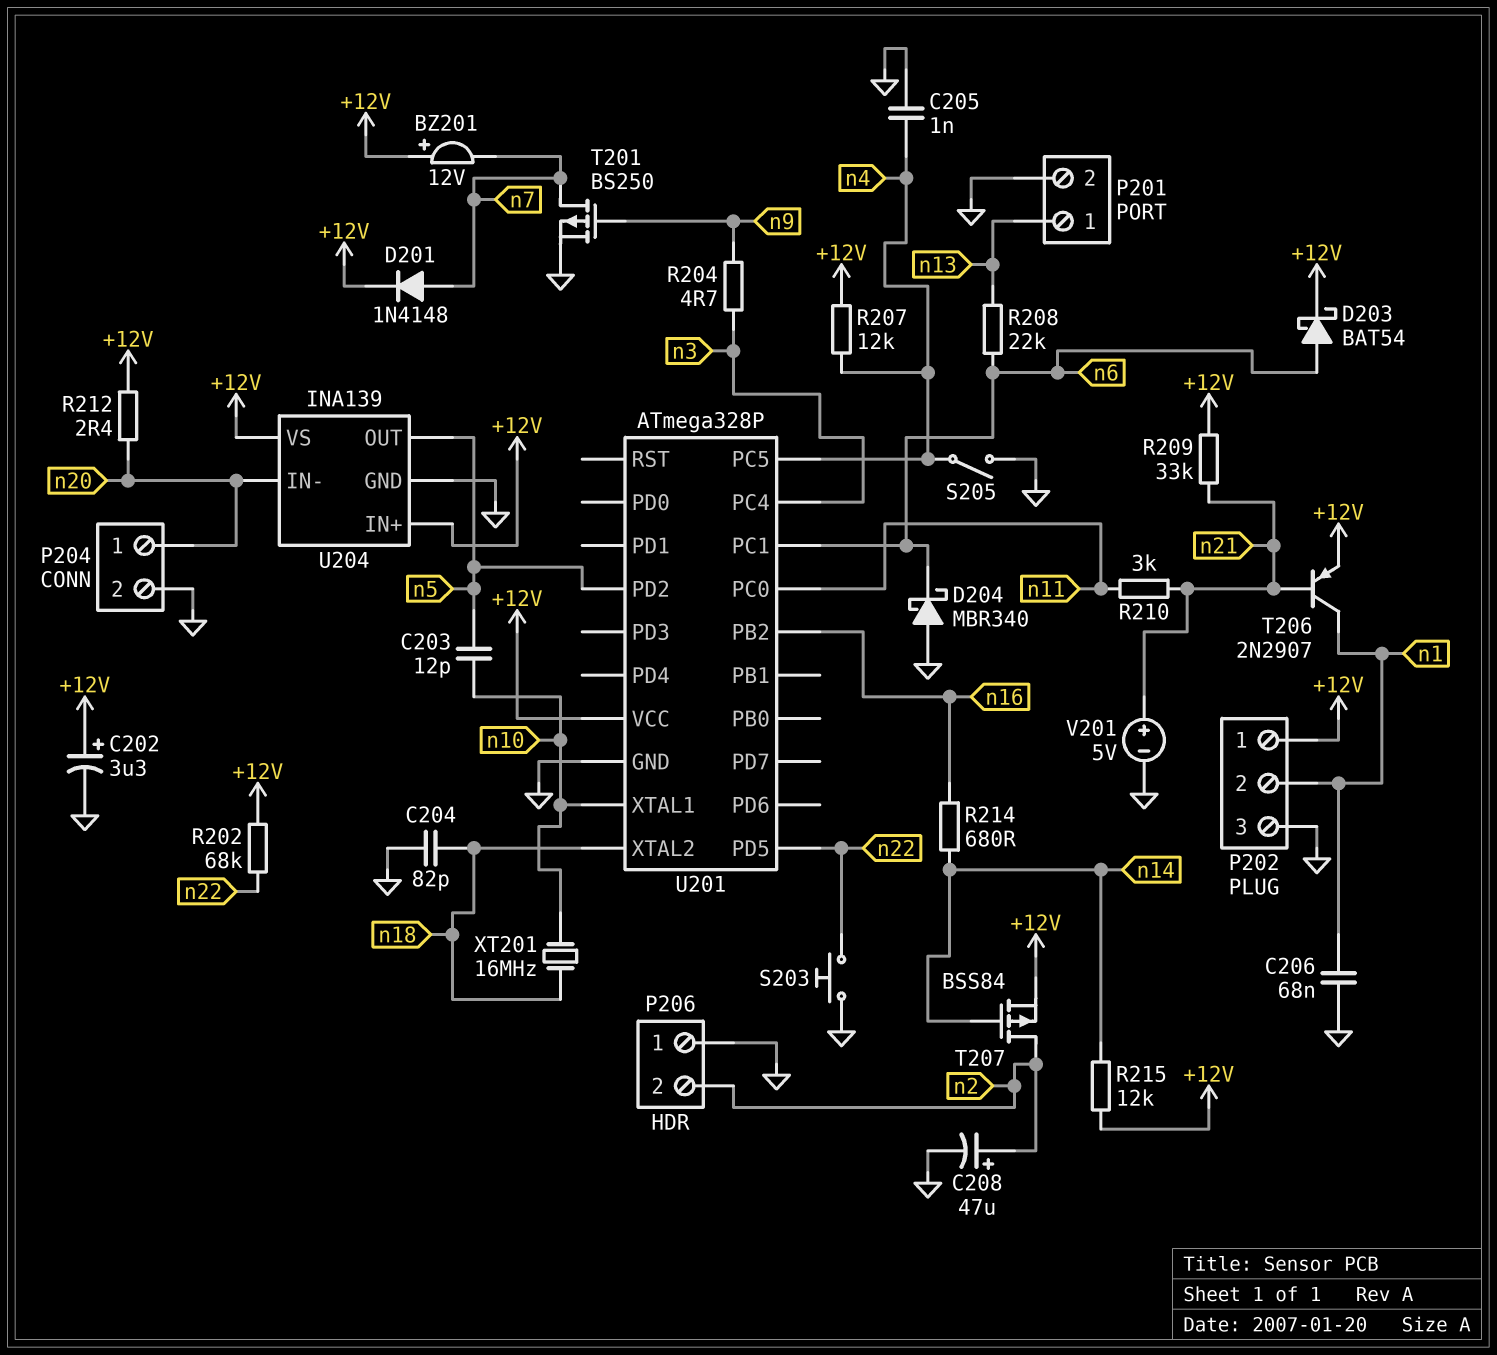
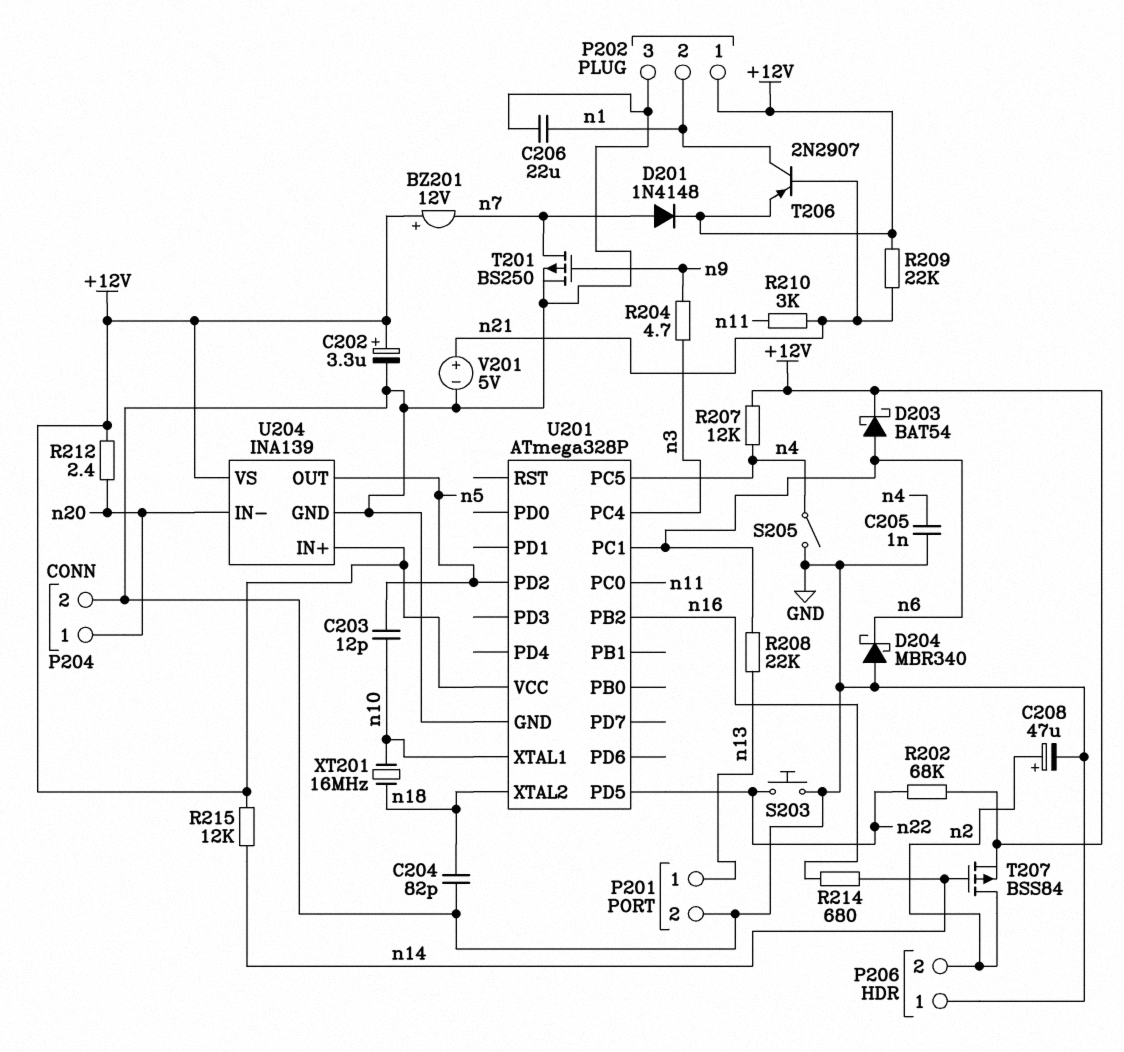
C206: 68nF (GND, n1) -> 22uF (GND, n1)
R209: 33k (+12V, n21) -> 22k (+12V, n21)

